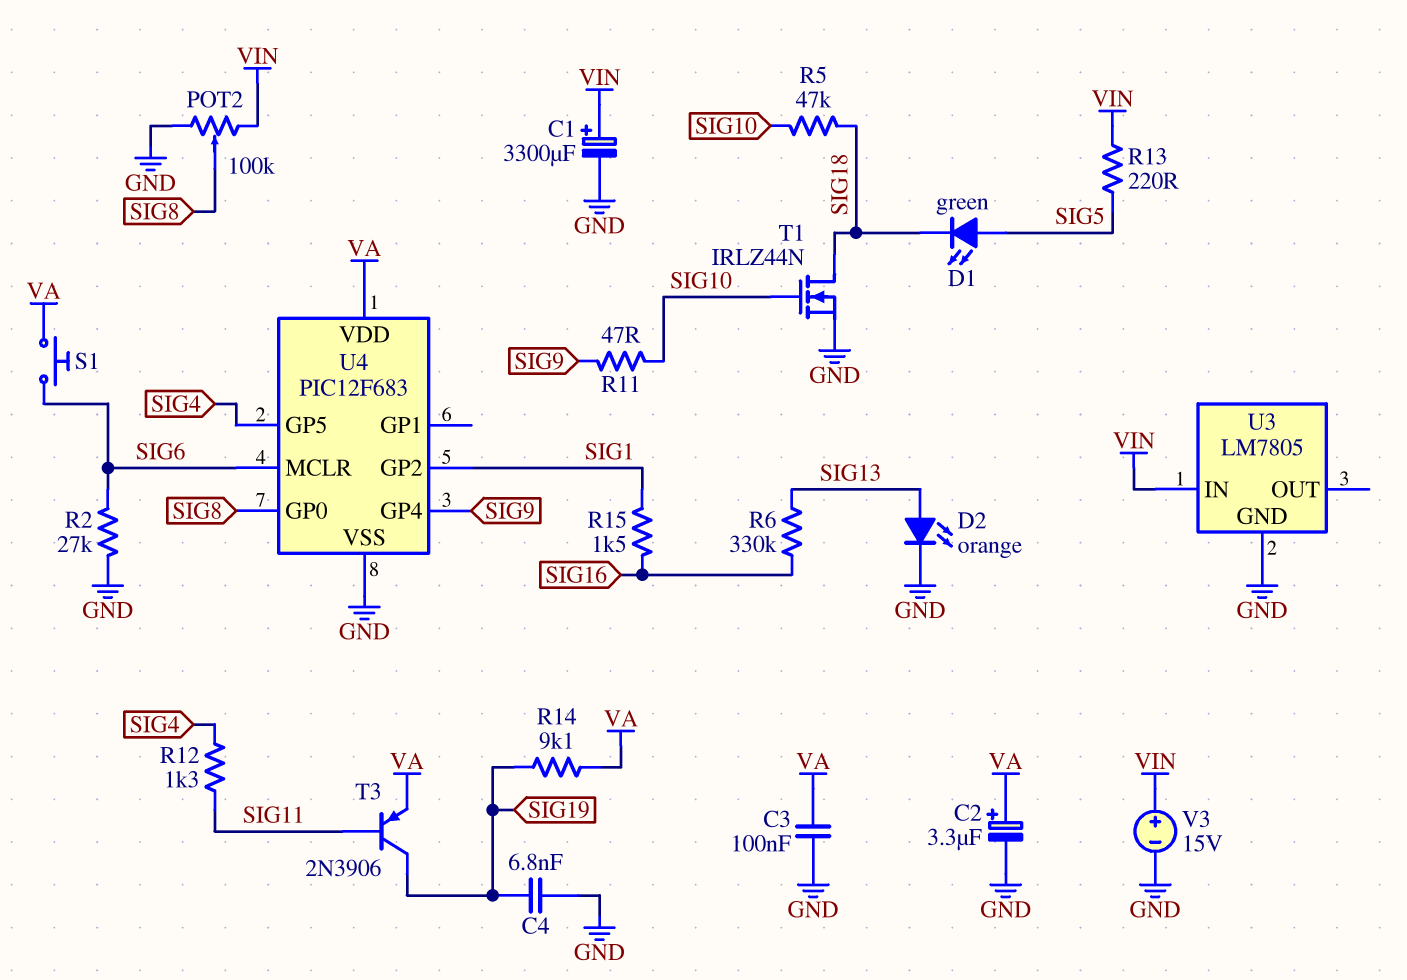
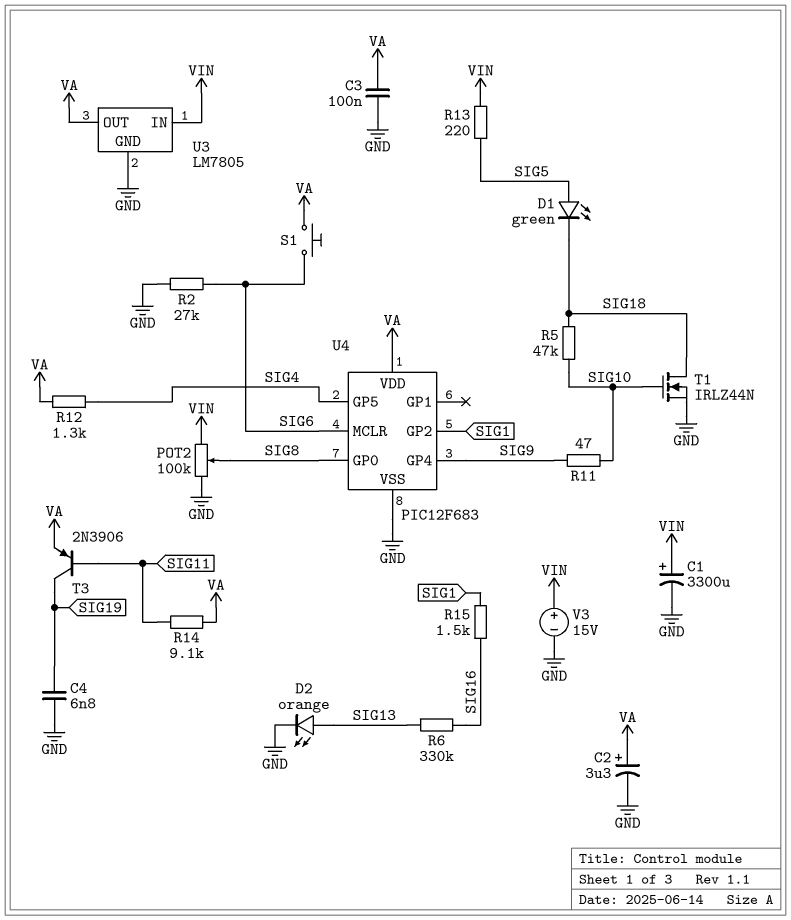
R12: 1.3k (SIG4, SIG11) -> 1.3k (SIG4, VA)
R14: 9.1k (SIG19, VA) -> 9.1k (SIG11, VA)
U3 pin OUT: none -> VA

